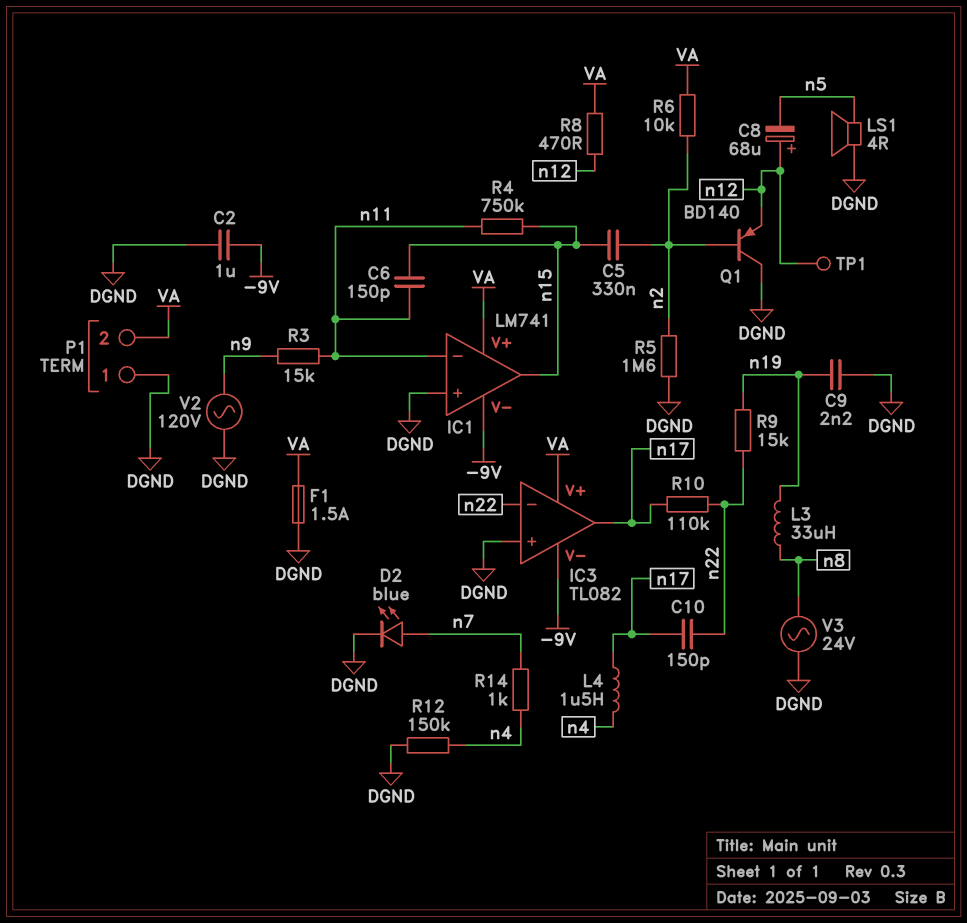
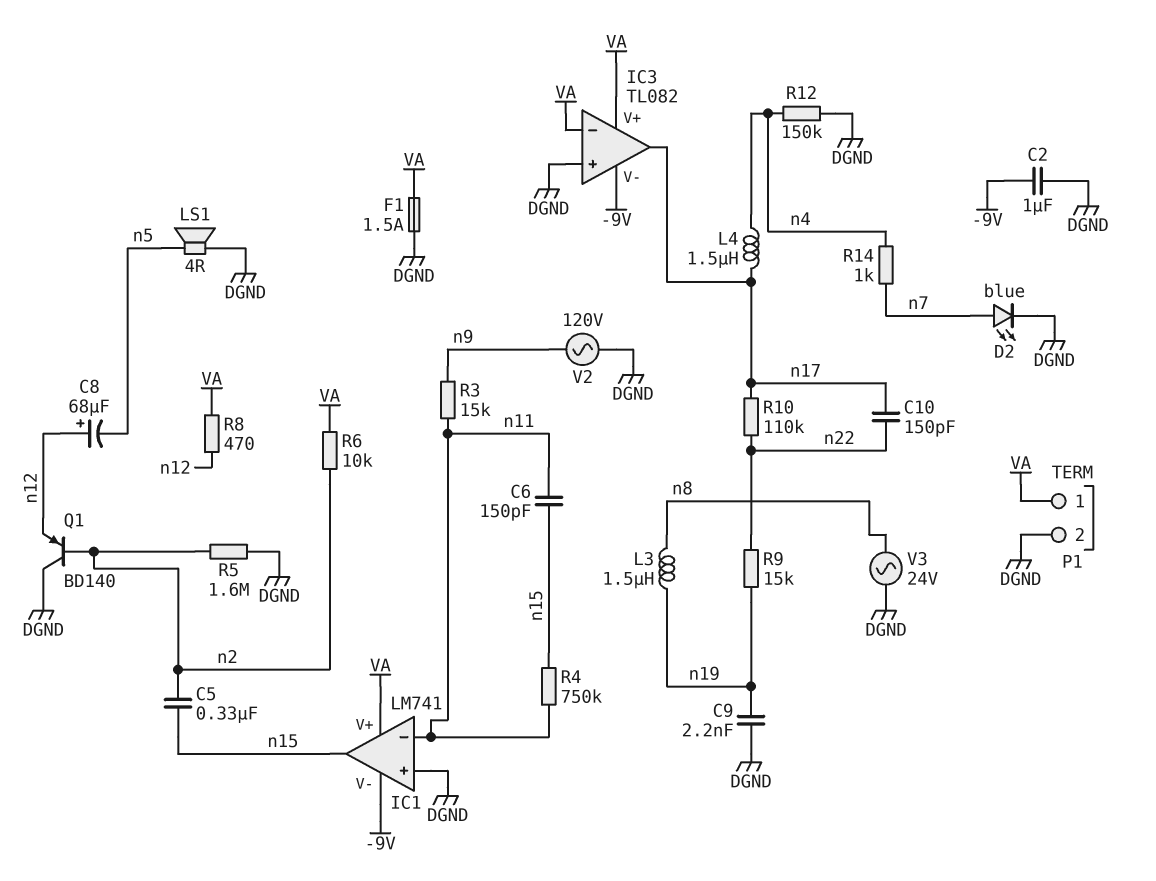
IC3 pin in-: n22 -> VA
L3: 33uH (n8, n19) -> 1.5uH (n8, n19)
P1 pin 1: DGND -> VA
P1 pin 2: VA -> DGND
TP1: test point (n12) -> none

